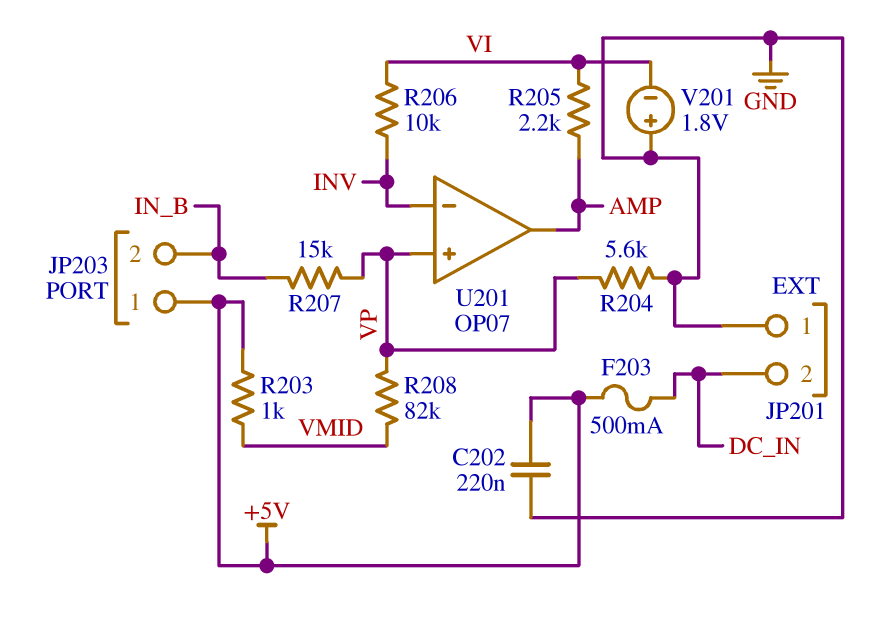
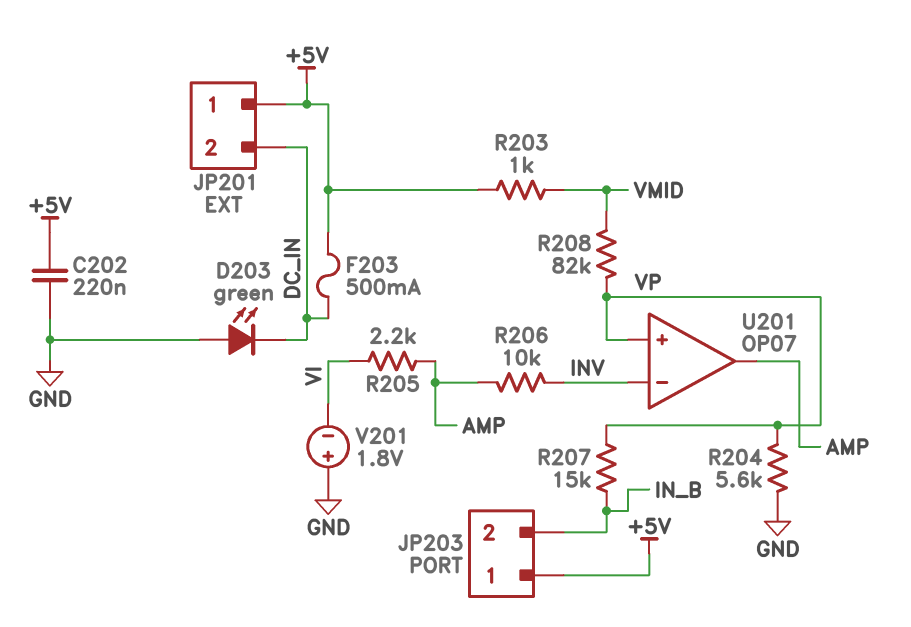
D203: none -> LED green (A GND, K DC_IN)
JP201 pin 1: GND -> +5V
R206: 10k (INV, VI) -> 10k (AMP, INV)

